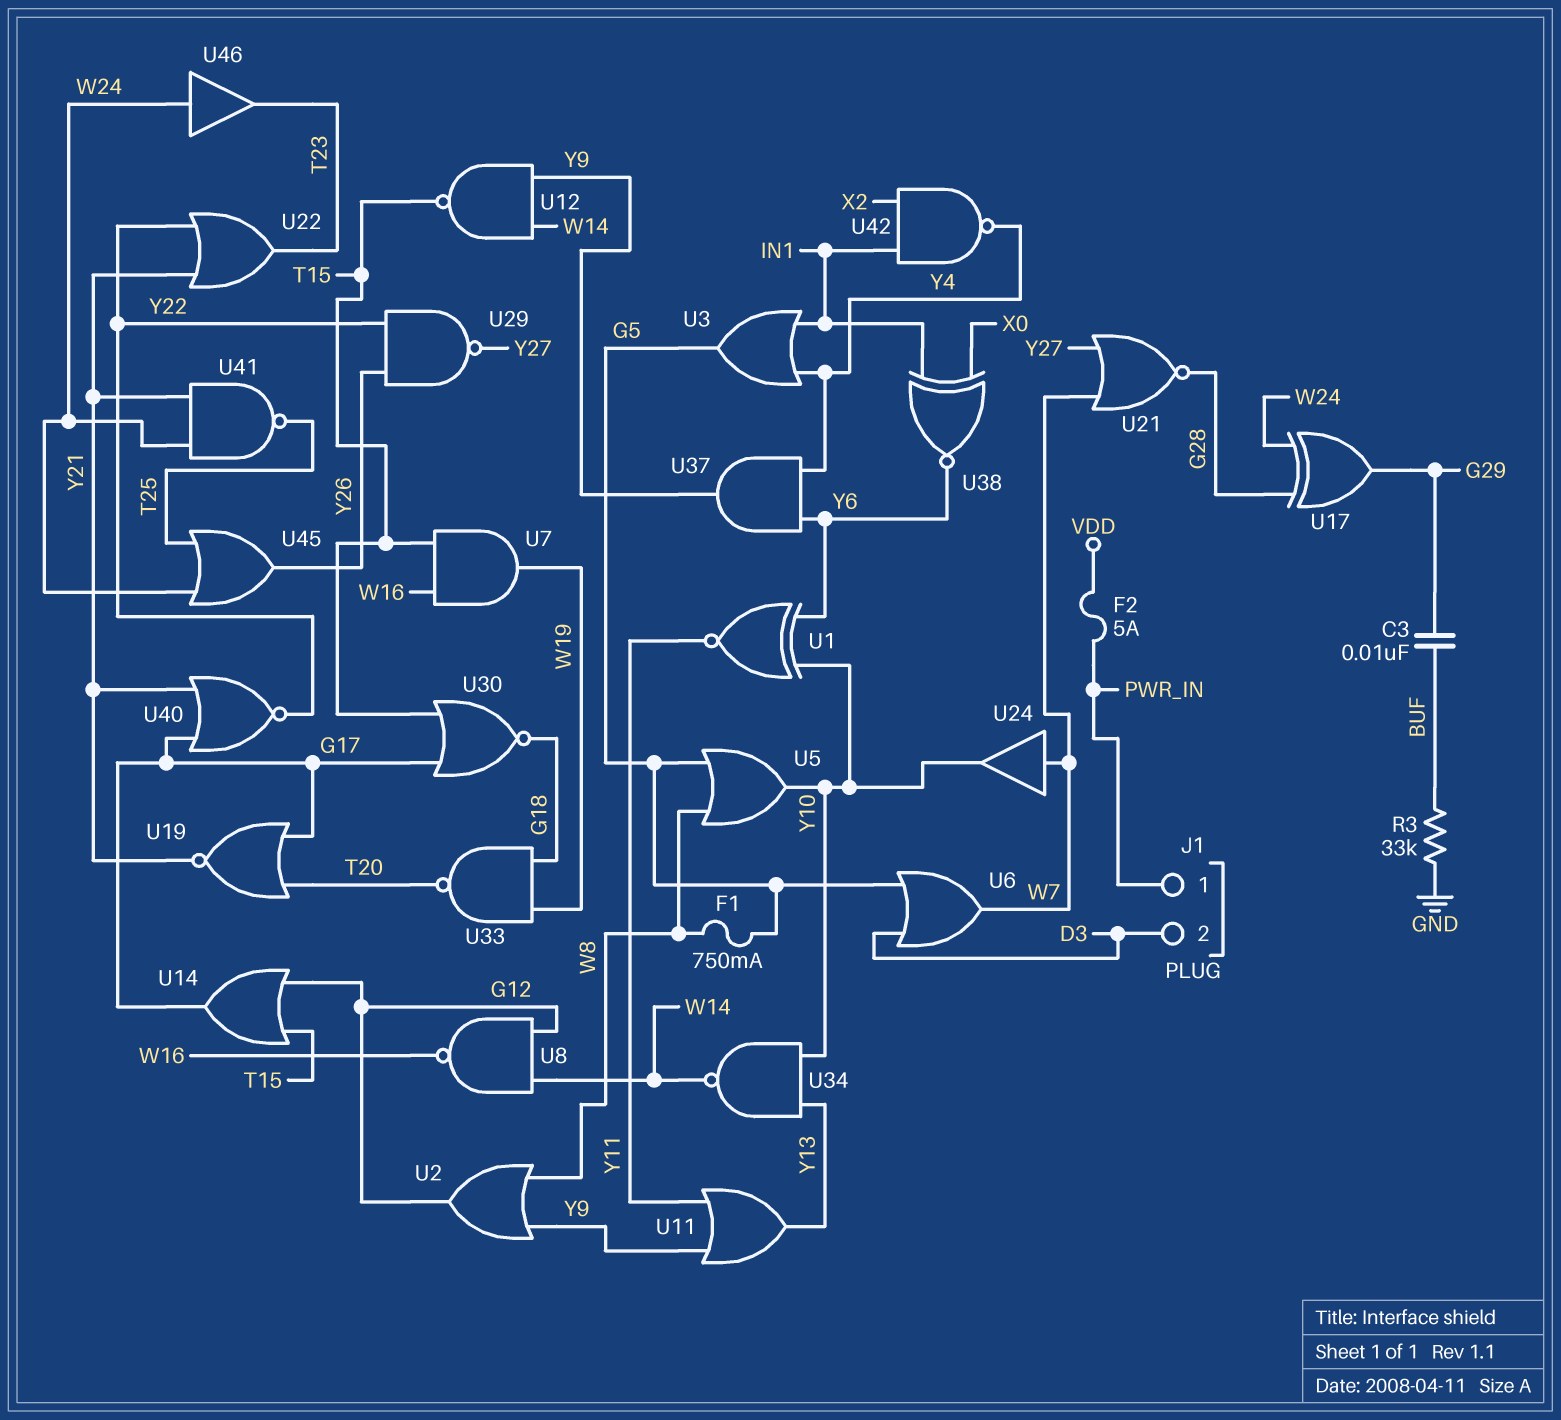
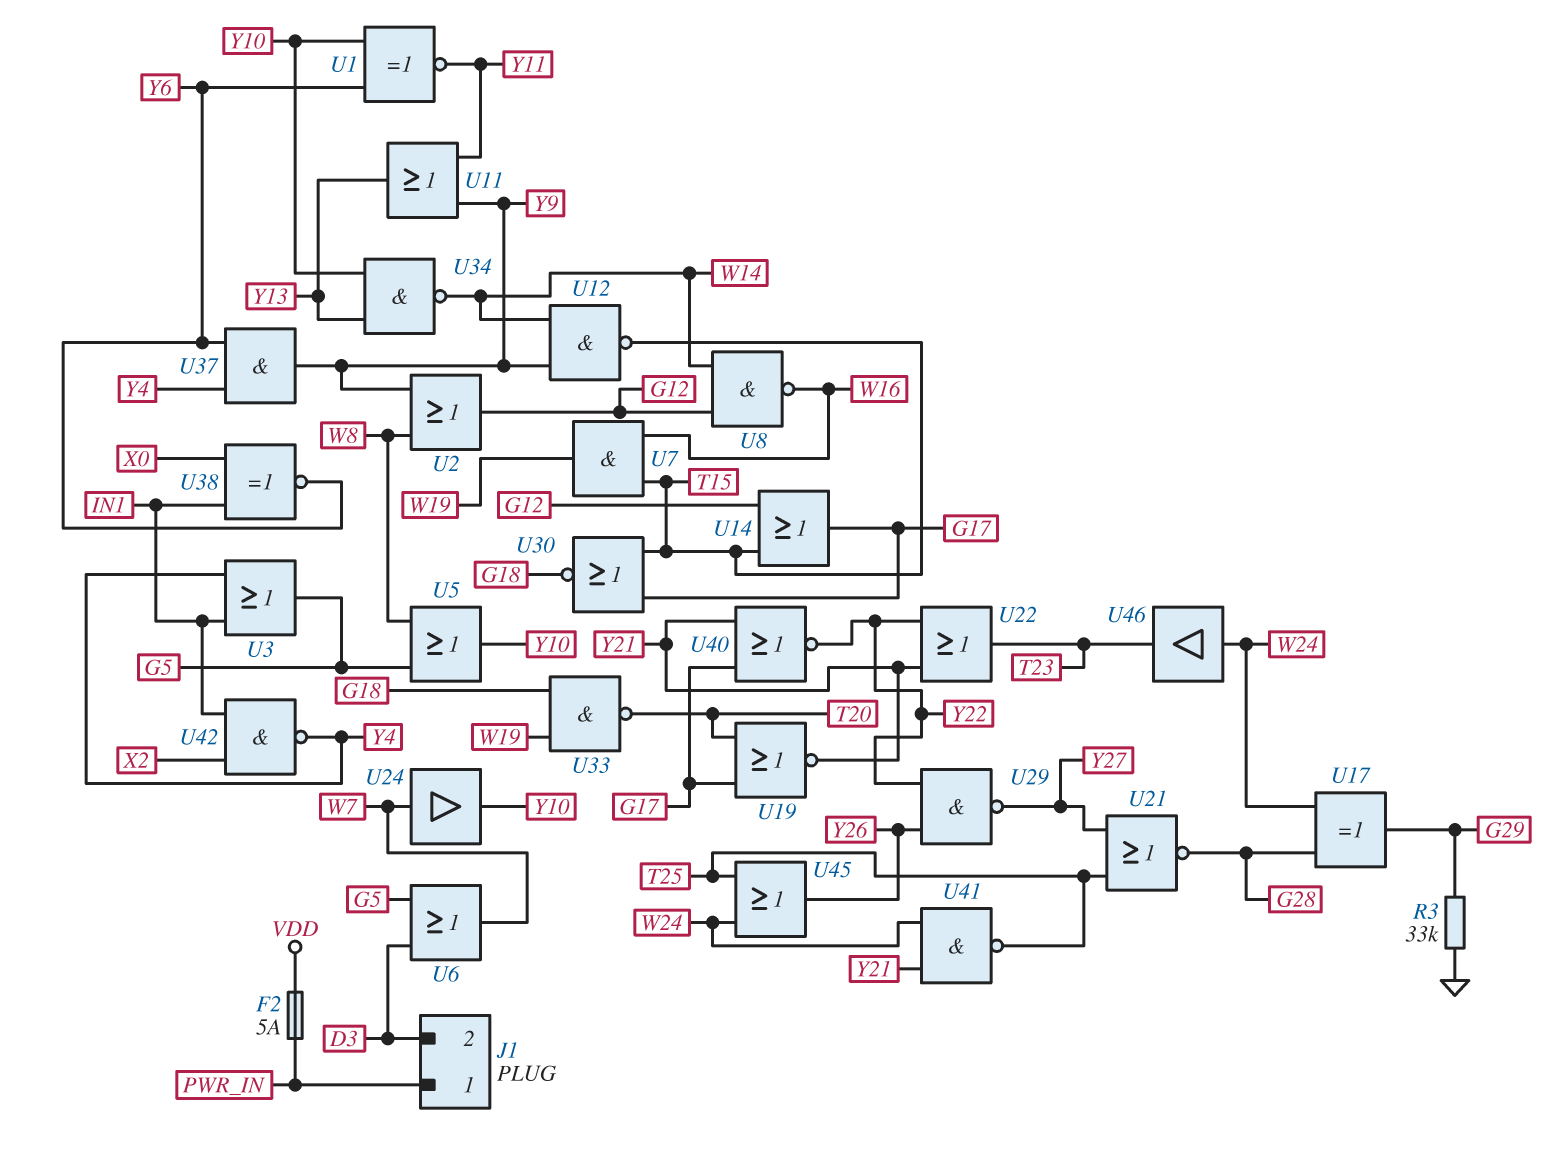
C3: 10nF (BUF, G29) -> none
F1: 750mA (G5, W8) -> none
R3: 33k (BUF, GND) -> 33k (G29, GND)
U21: NOR (in W7, in Y27, out G28) -> NOR (in T25, in Y27, out G28)

